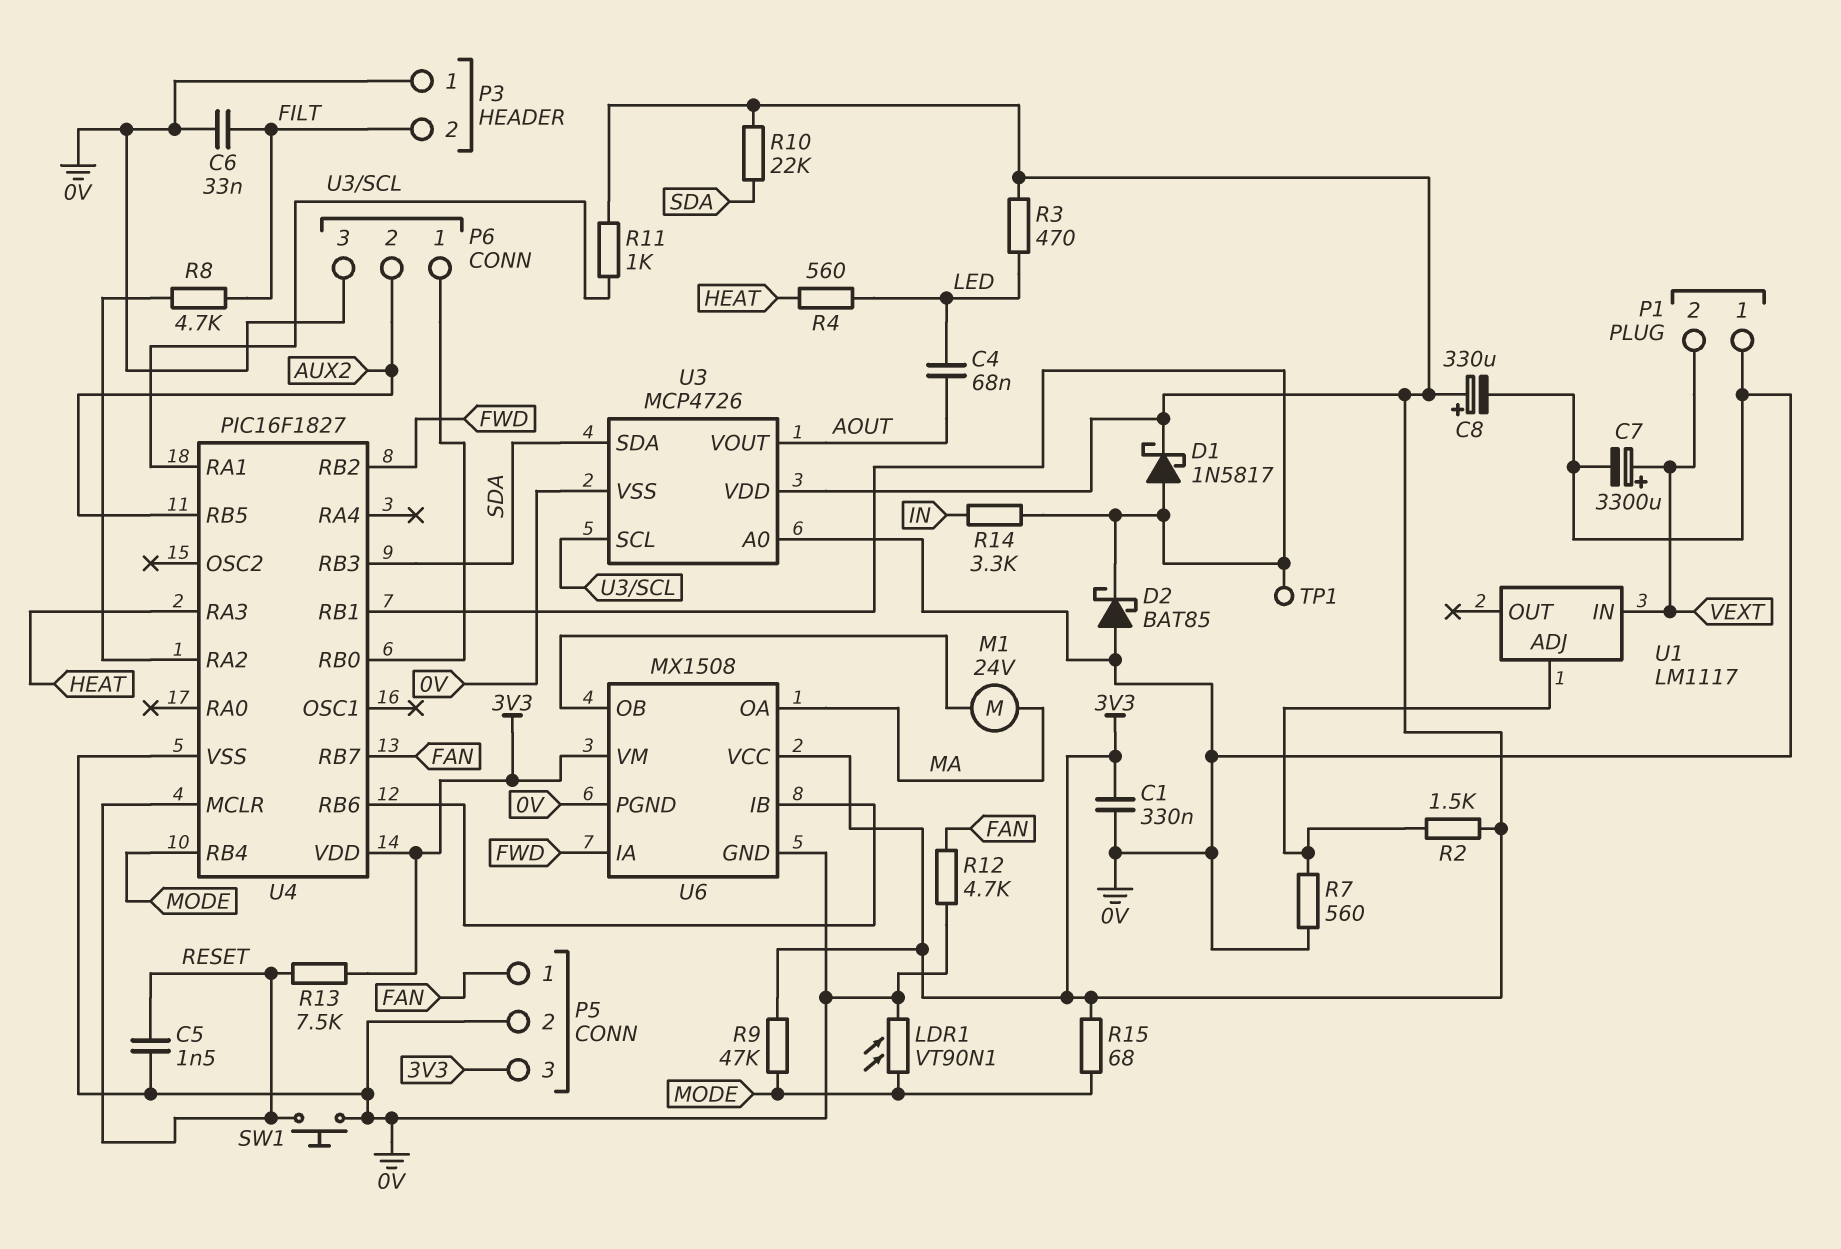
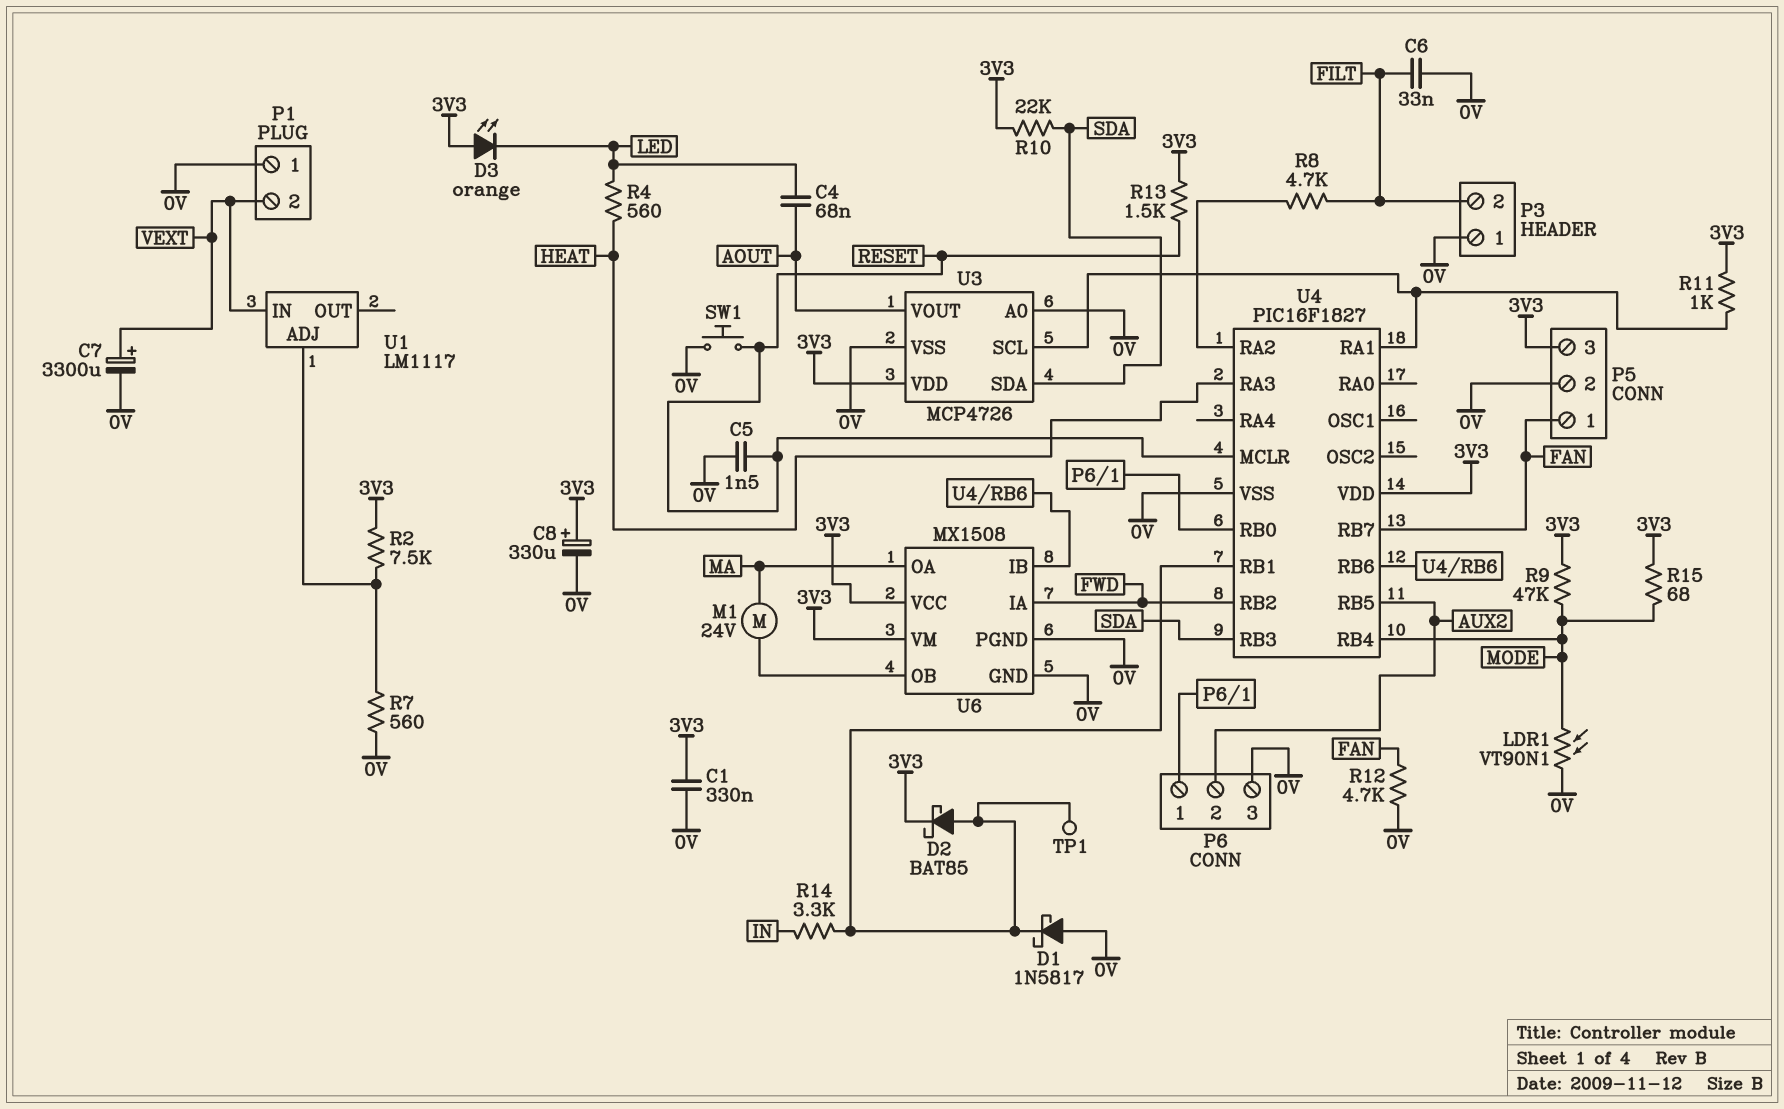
D1: schottky 1N5817 (A U4/RB1, K 3V3) -> schottky 1N5817 (A 0V, K U4/RB1)
D2: schottky BAT85 (A 0V, K U4/RB1) -> schottky BAT85 (A U4/RB1, K 3V3)
D3: none -> LED orange (A 3V3, K LED)
R2: 1.5k (3V3, U1/ADJ) -> 7.5k (3V3, U1/ADJ)
R3: 470 (3V3, LED) -> none
R13: 7.5k (3V3, RESET) -> 1.5k (3V3, RESET)

